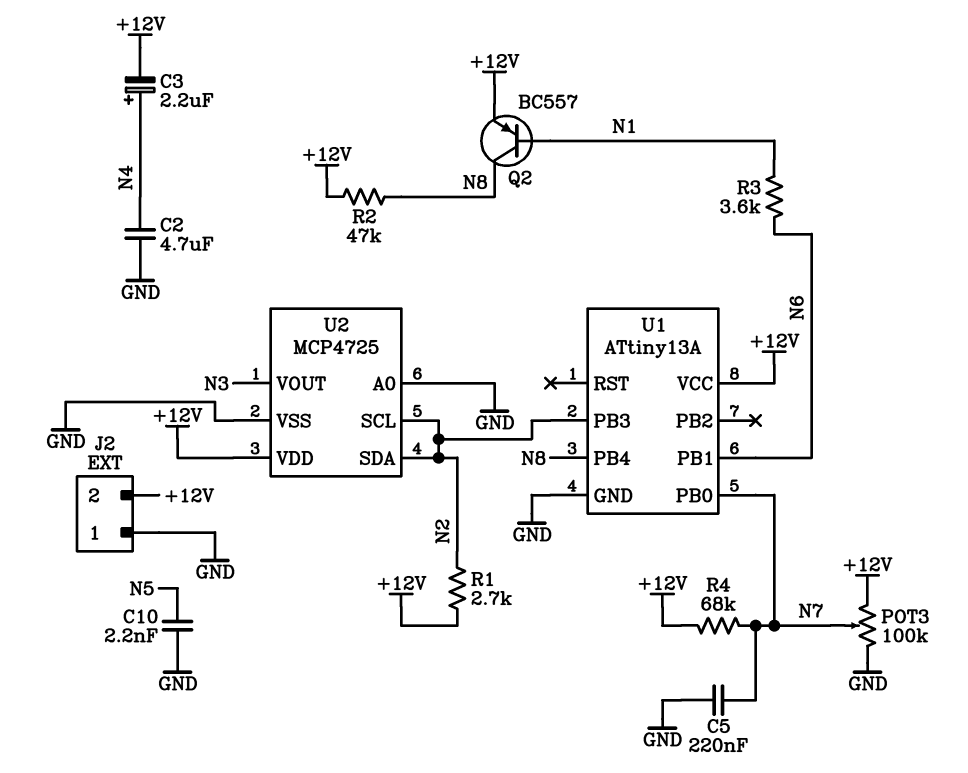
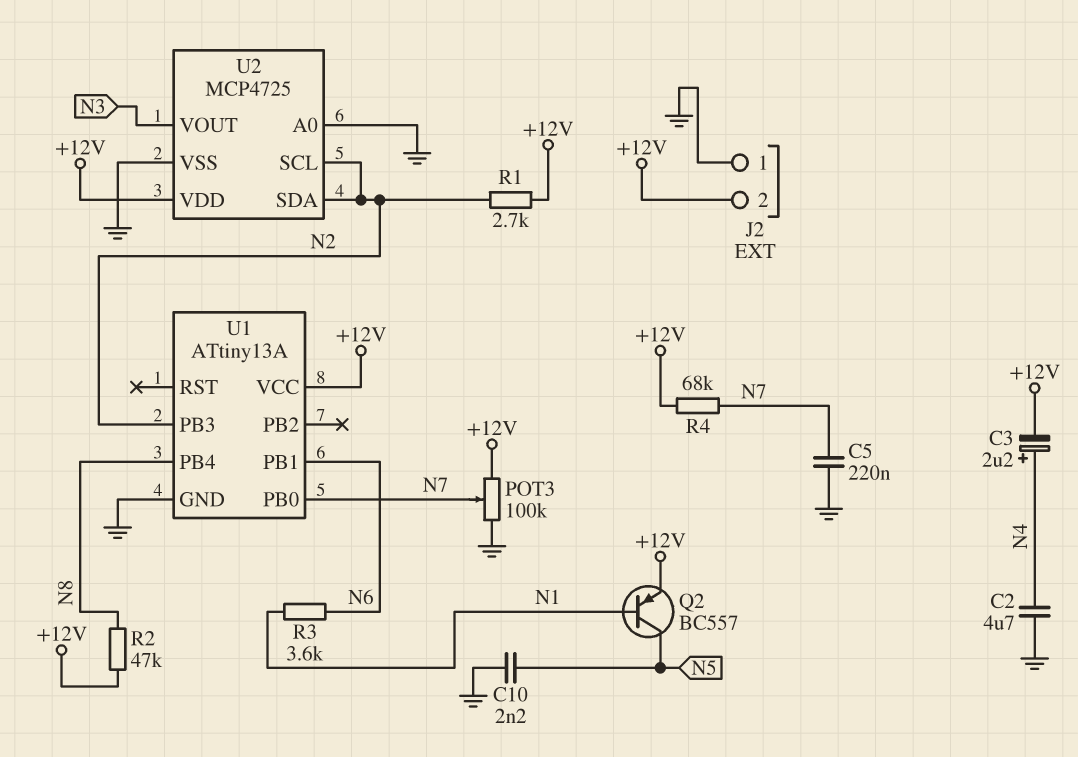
Q2: PNP BC557 (B N1, C N8, E +12V) -> PNP BC557 (B N1, C N5, E +12V)

